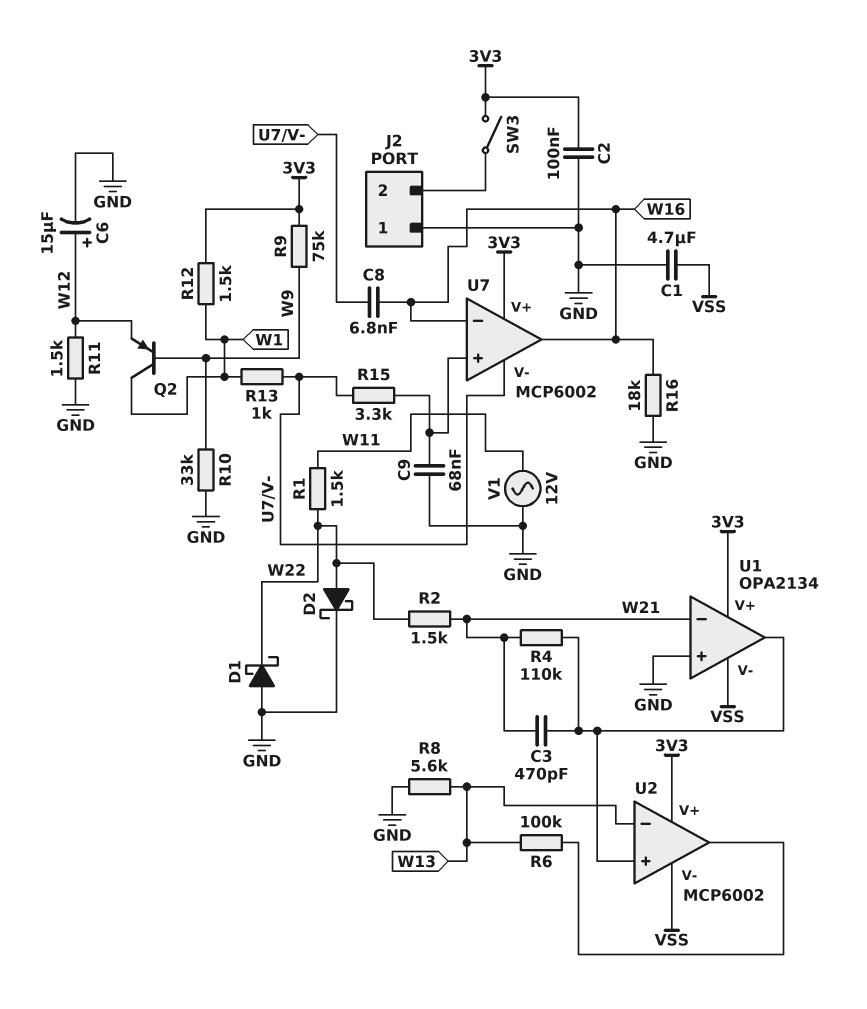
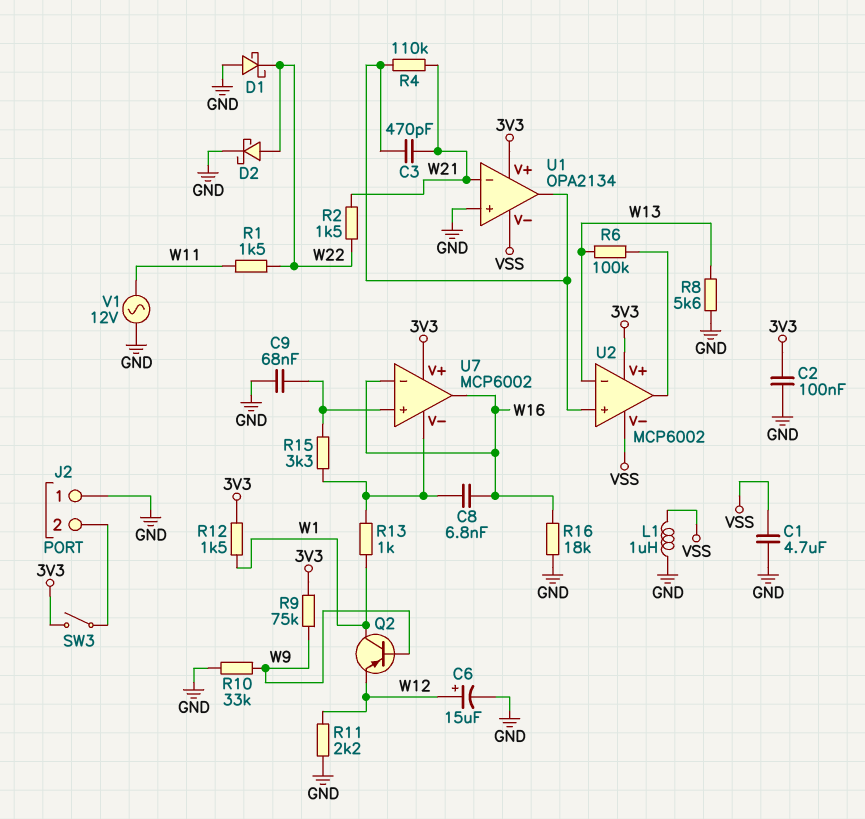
L1: none -> 1uH (GND, VSS)
R11: 1.5k (GND, W12) -> 2.2k (GND, W12)

